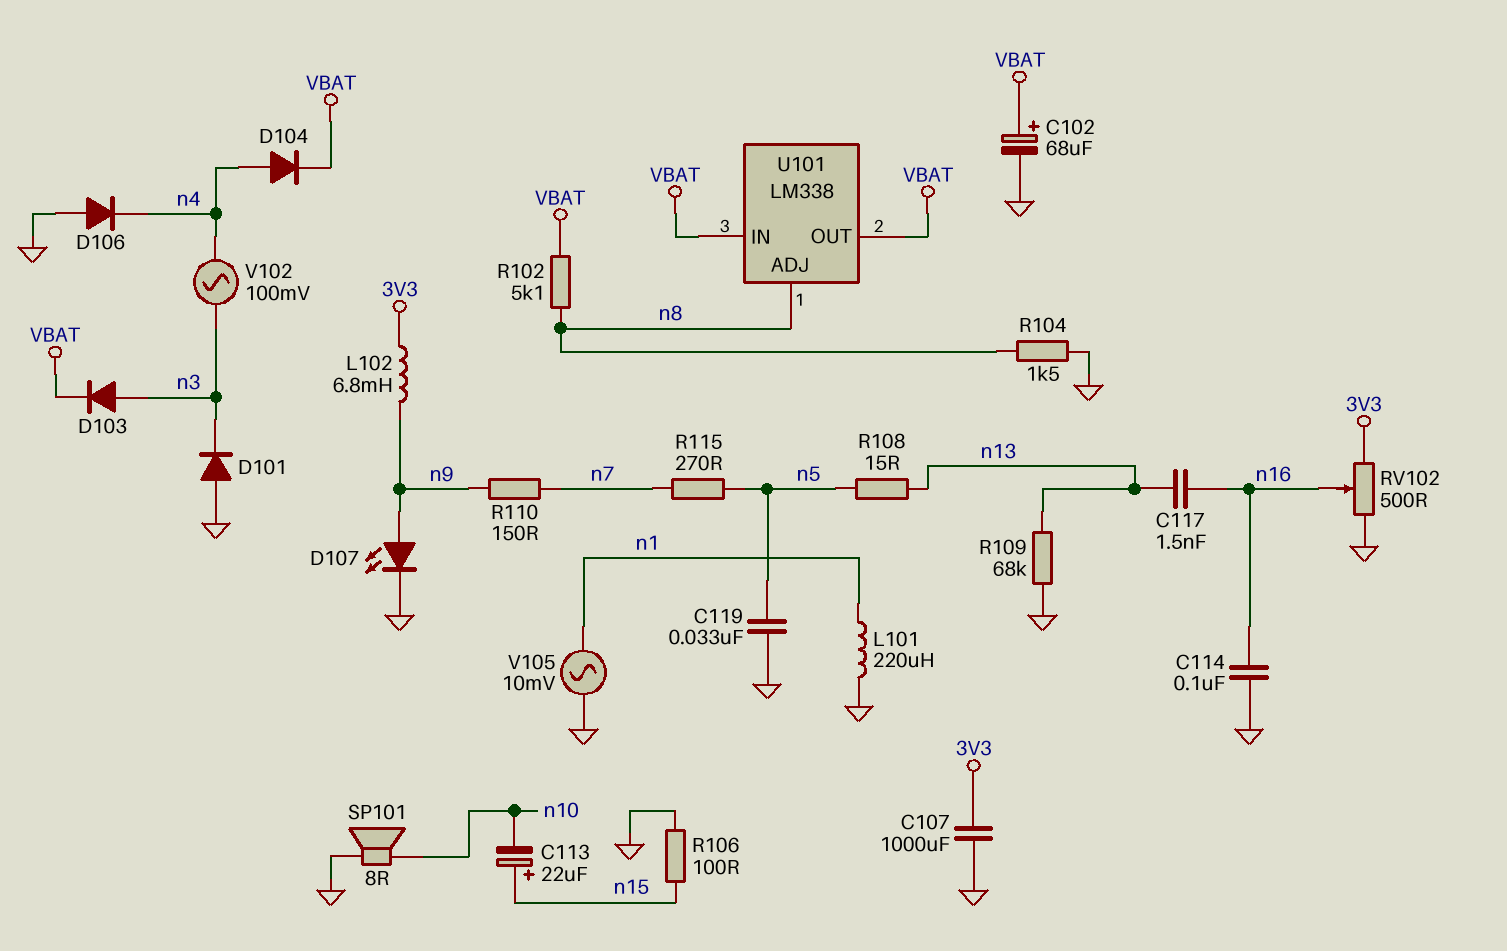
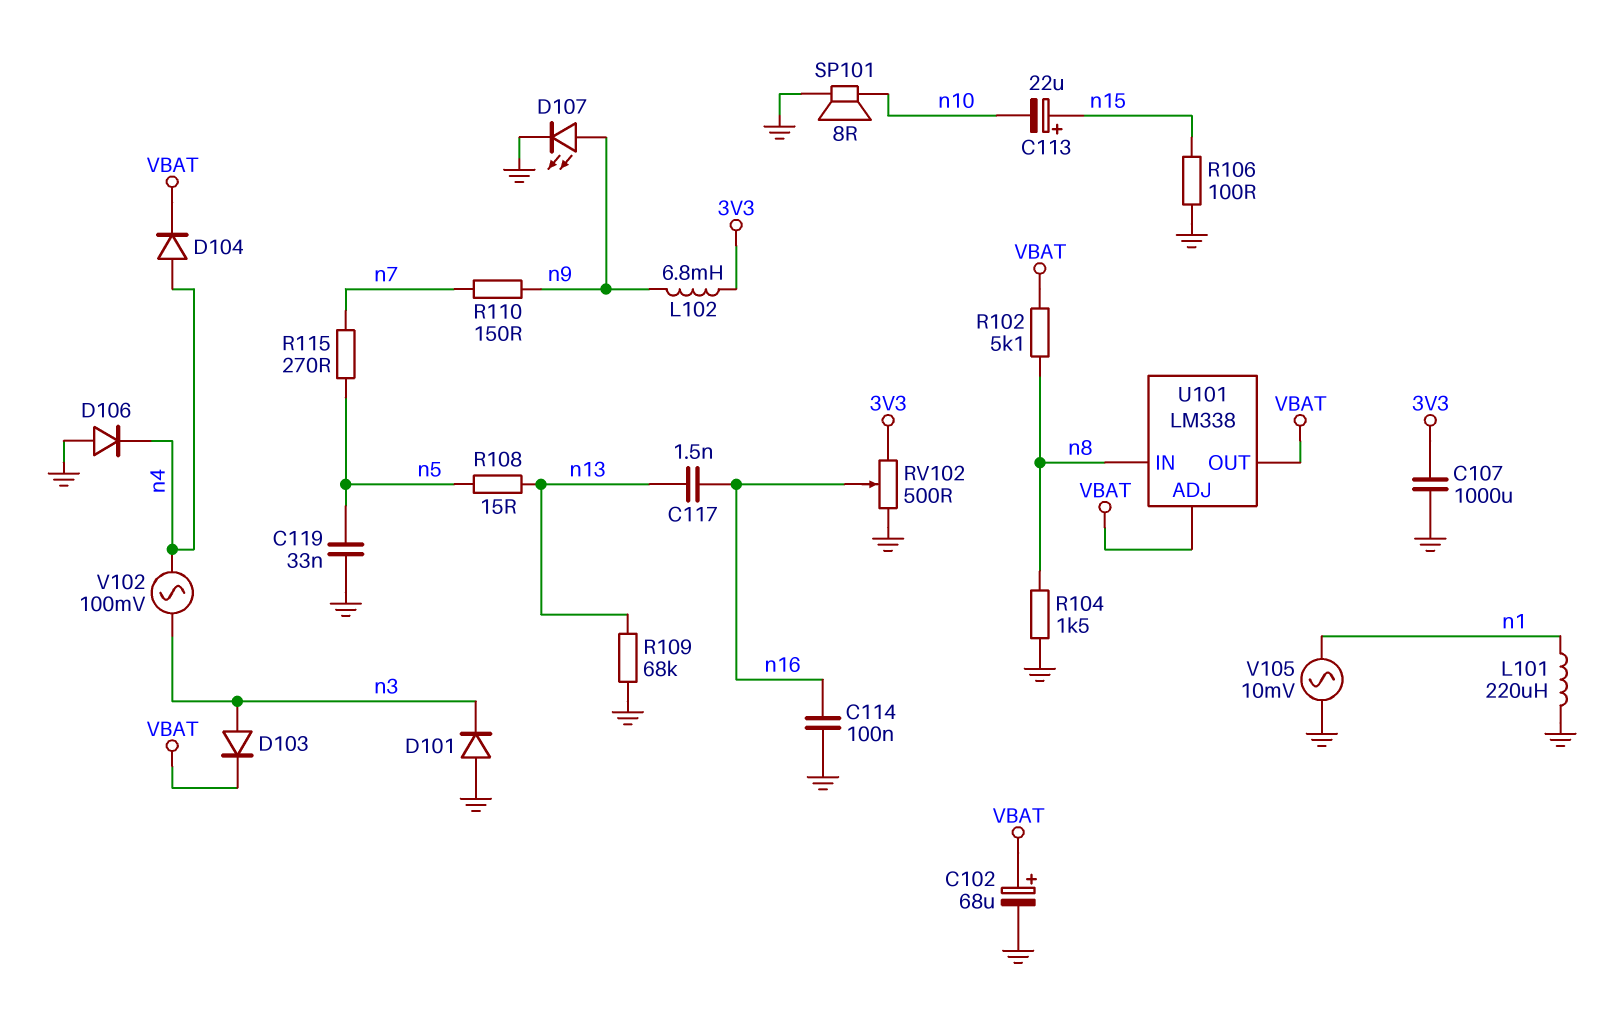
U101 pin ADJ: n8 -> VBAT
U101 pin IN: VBAT -> n8

